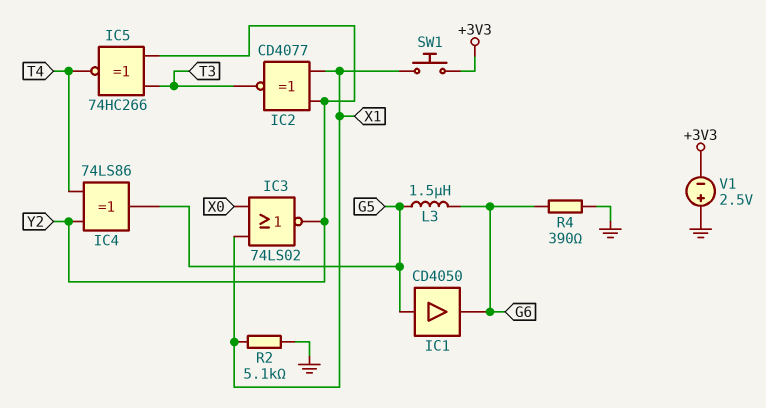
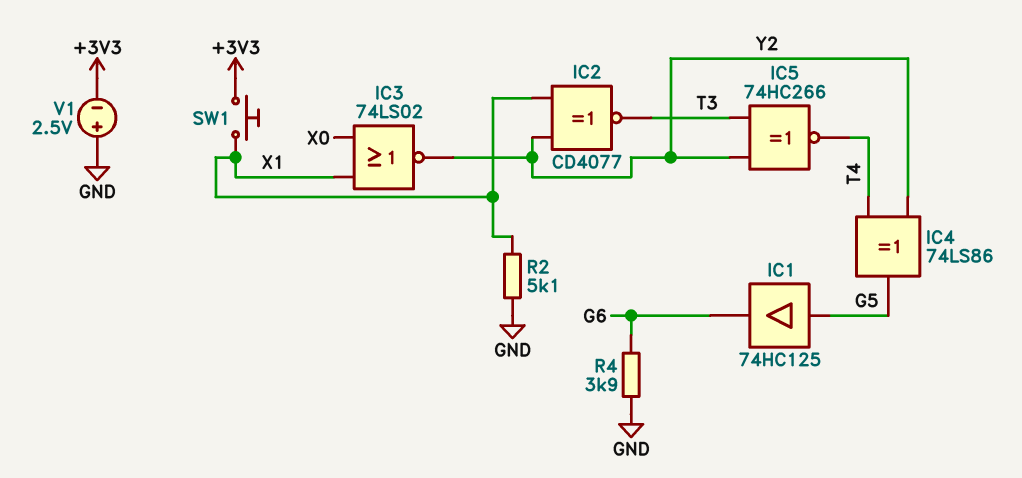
IC1: buffer CD4050 (in G5, out G6) -> buffer 74HC125 (in G5, out G6)
L3: 1.5uH (G5, G6) -> none
R4: 390 (G6, GND) -> 3.9k (G6, GND)

